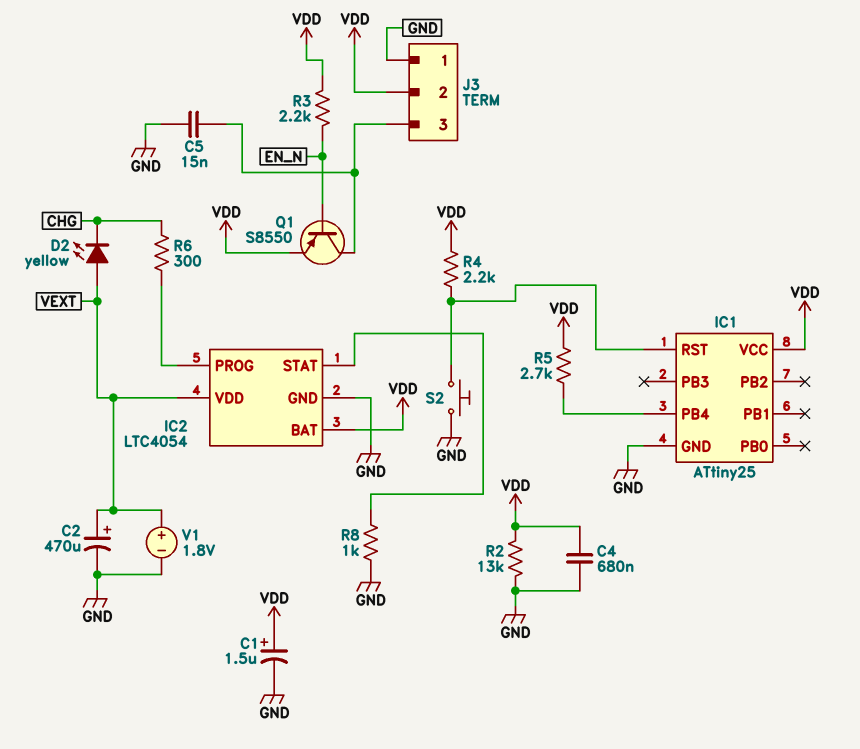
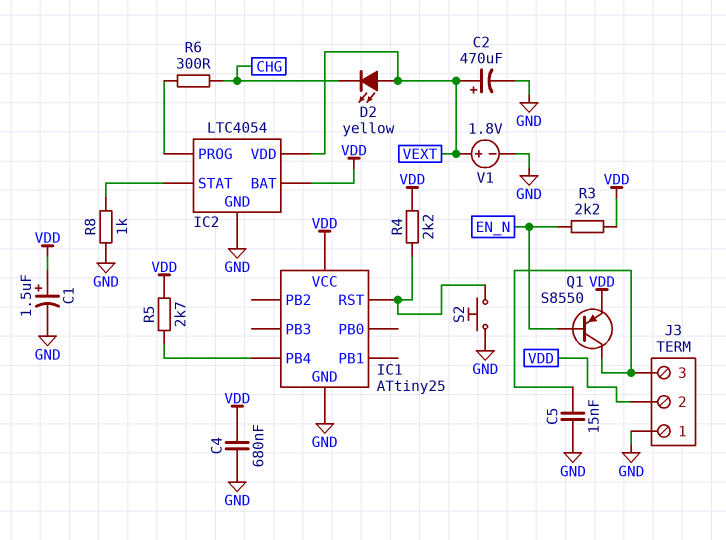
R2: 13k (GND, VDD) -> none

